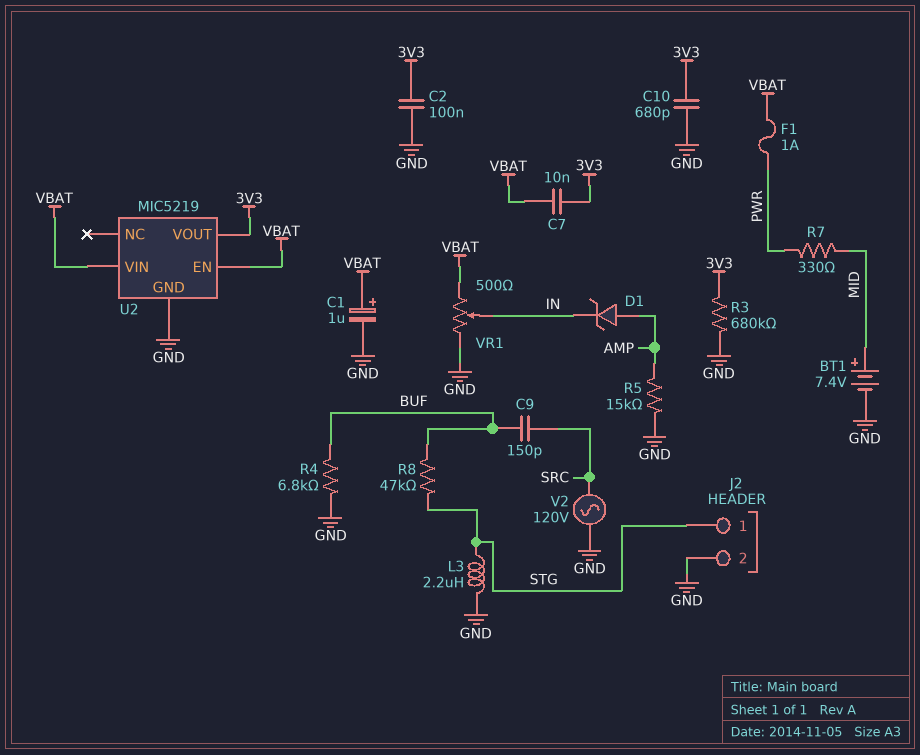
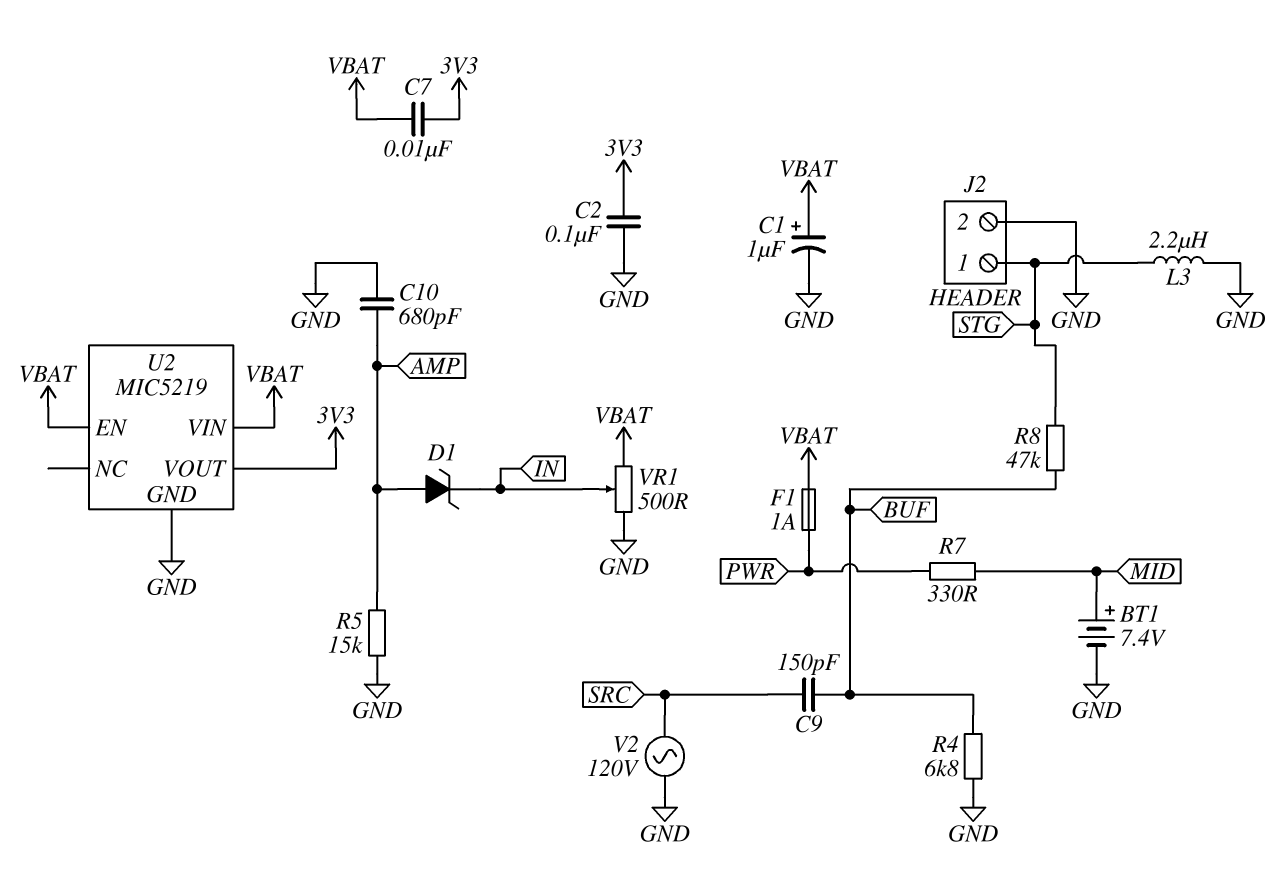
C10: 680pF (3V3, GND) -> 680pF (AMP, GND)
R3: 680k (3V3, GND) -> none

